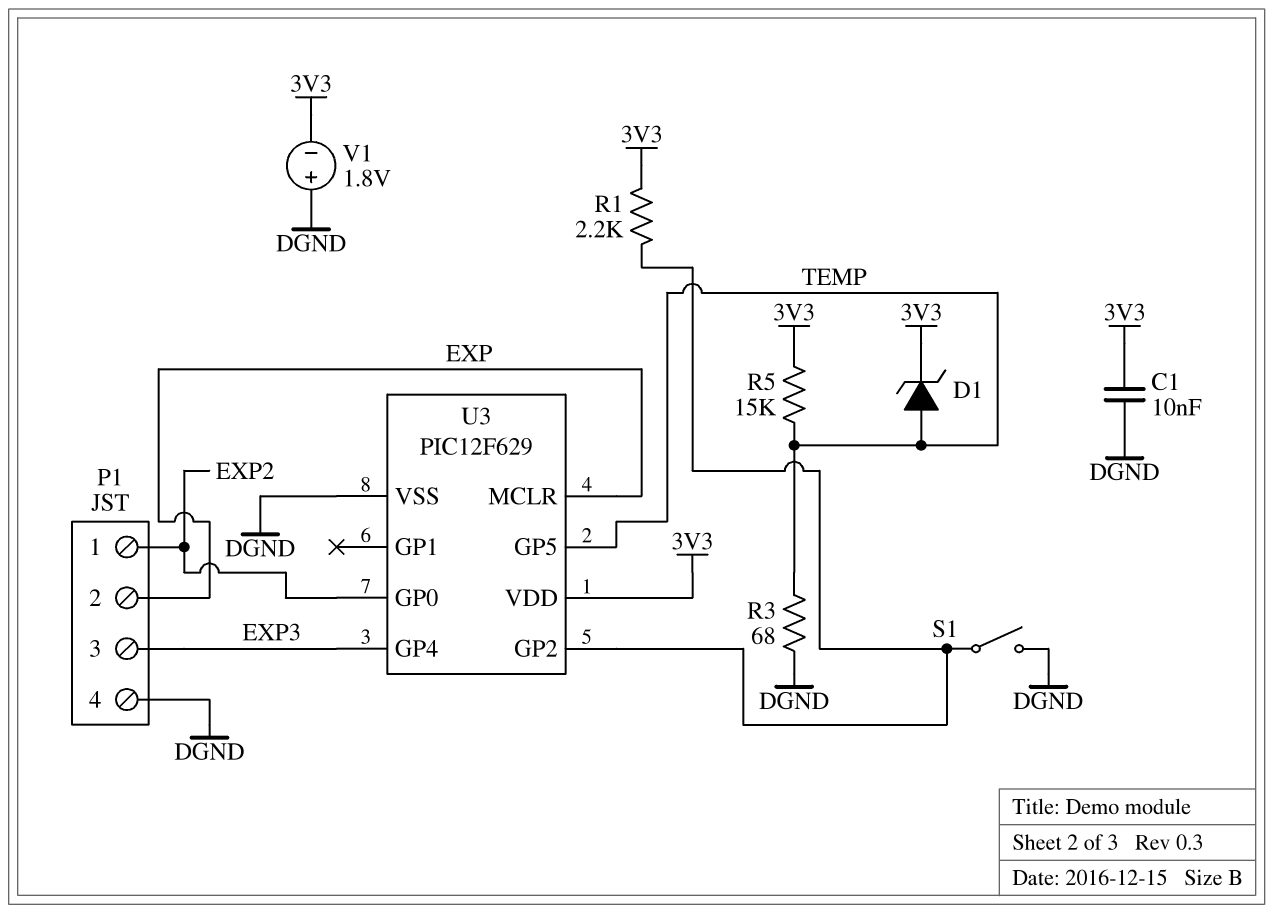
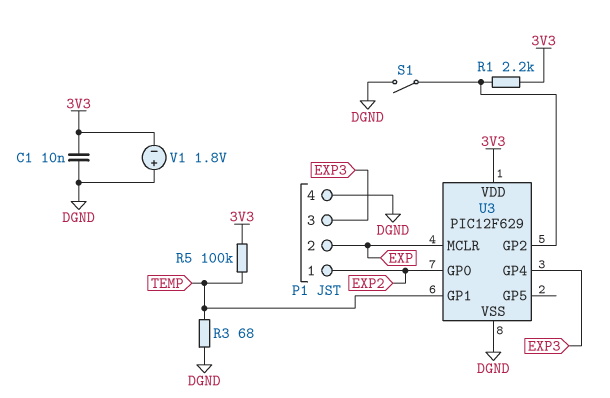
D1: zener (A TEMP, K 3V3) -> none
R5: 15k (3V3, TEMP) -> 100k (3V3, TEMP)
U3 pin GP1: none -> TEMP
U3 pin GP5: TEMP -> none

